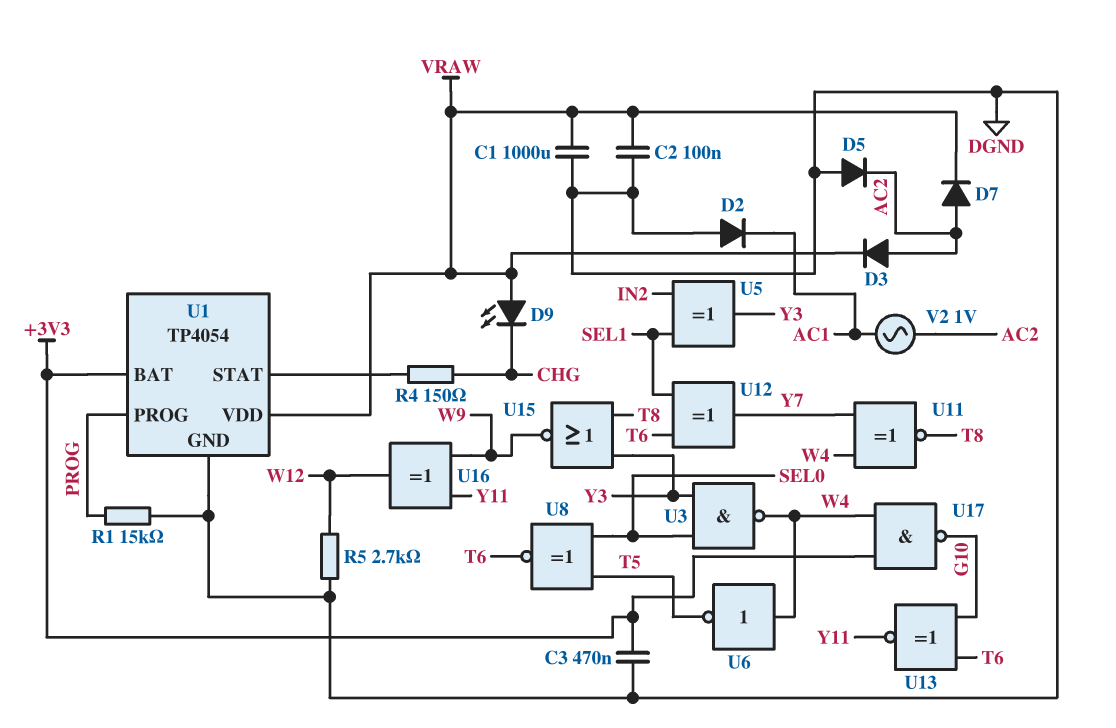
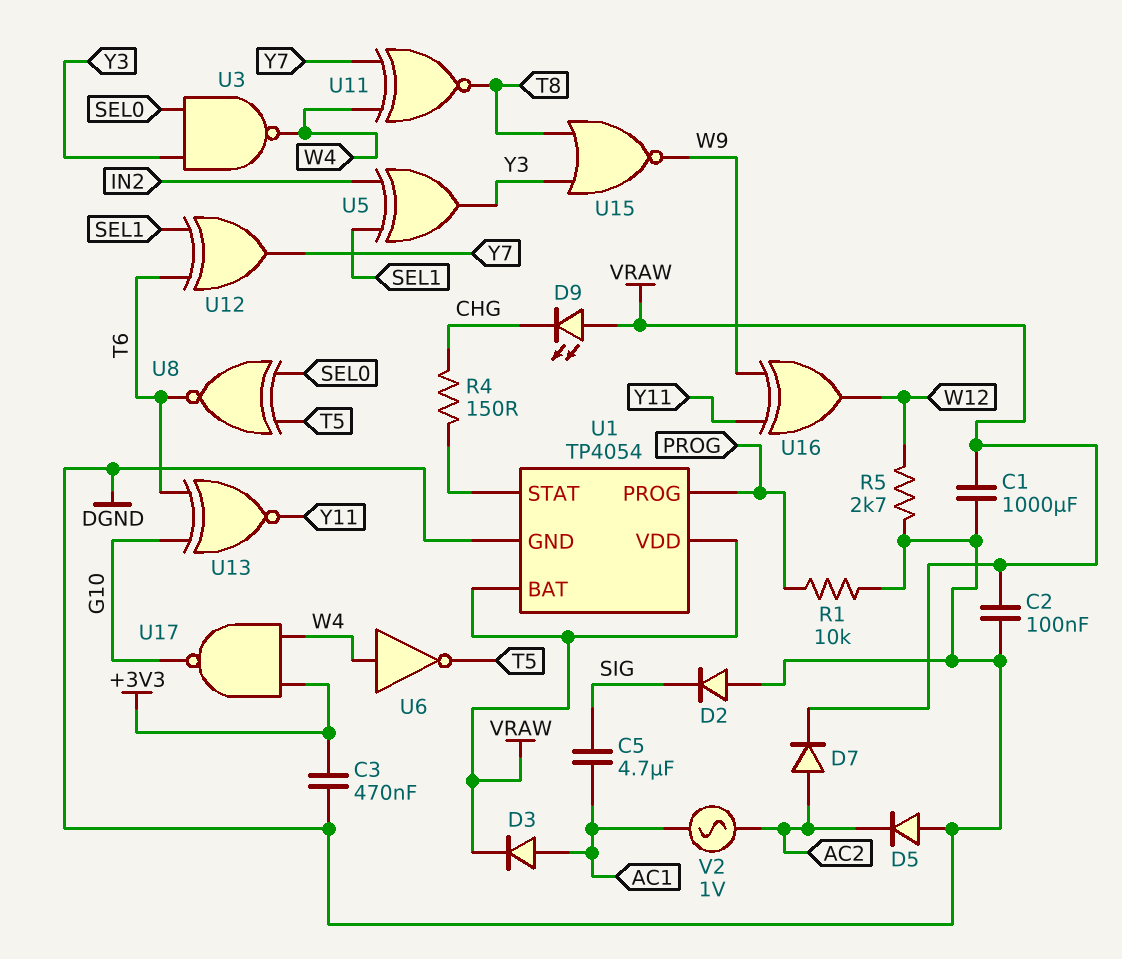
C5: none -> 4.7uF (AC1, SIG)
D2: diode (A DGND, K AC1) -> diode (A DGND, K SIG)
D3: diode (A AC2, K VRAW) -> diode (A AC1, K VRAW)
R1: 15k (DGND, PROG) -> 10k (DGND, PROG)
U1 pin BAT: +3V3 -> VRAW

